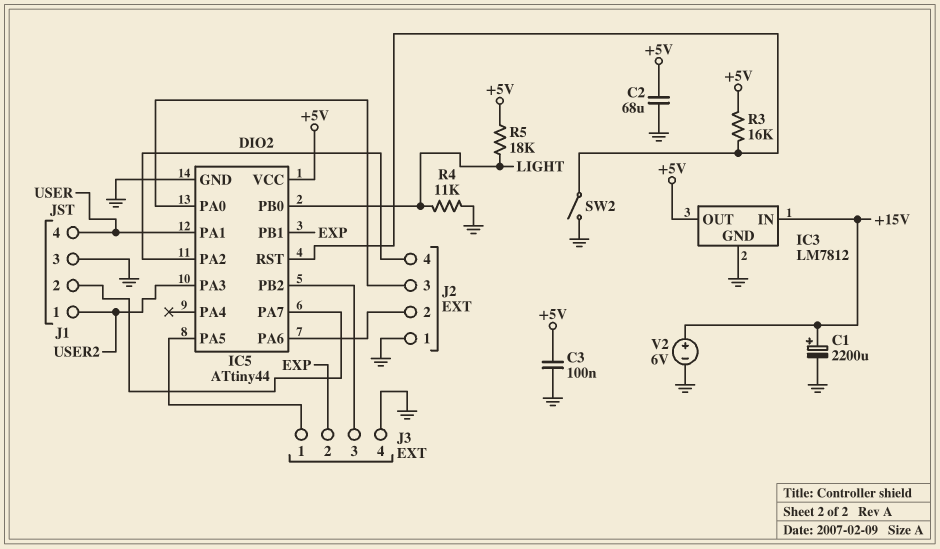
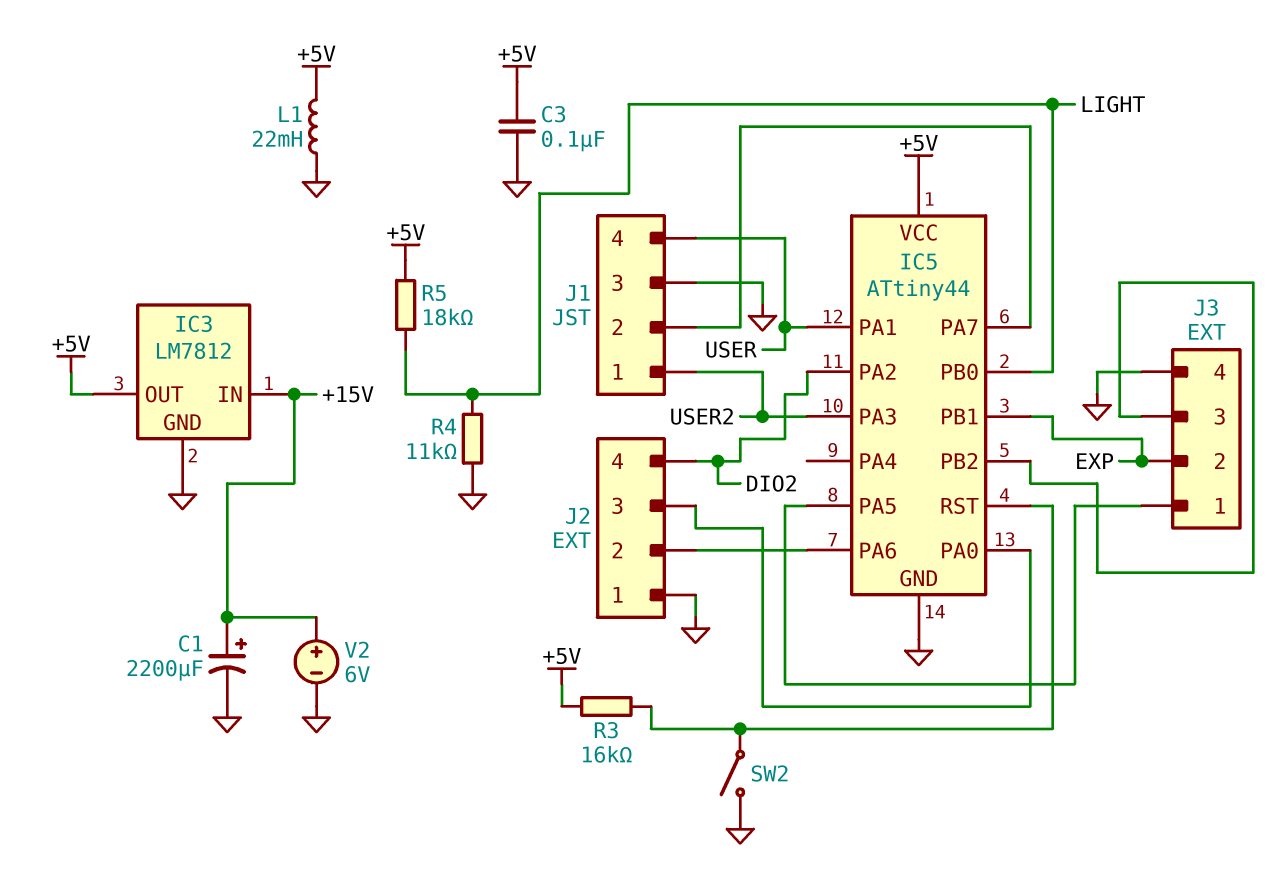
C2: 68uF (+5V, GND) -> none
L1: none -> 22mH (+5V, GND)

